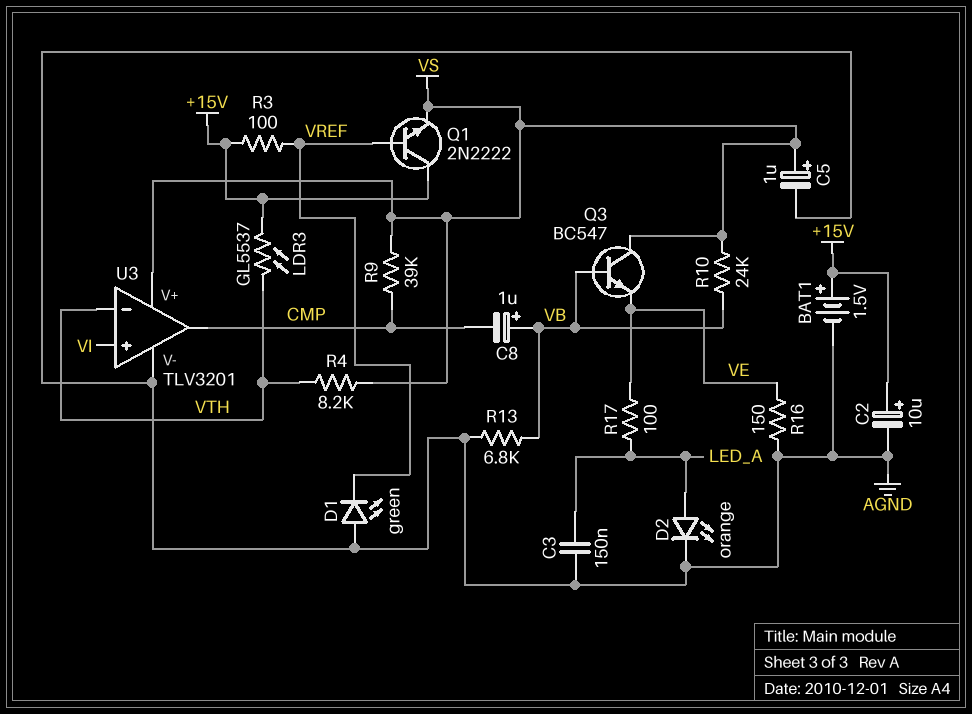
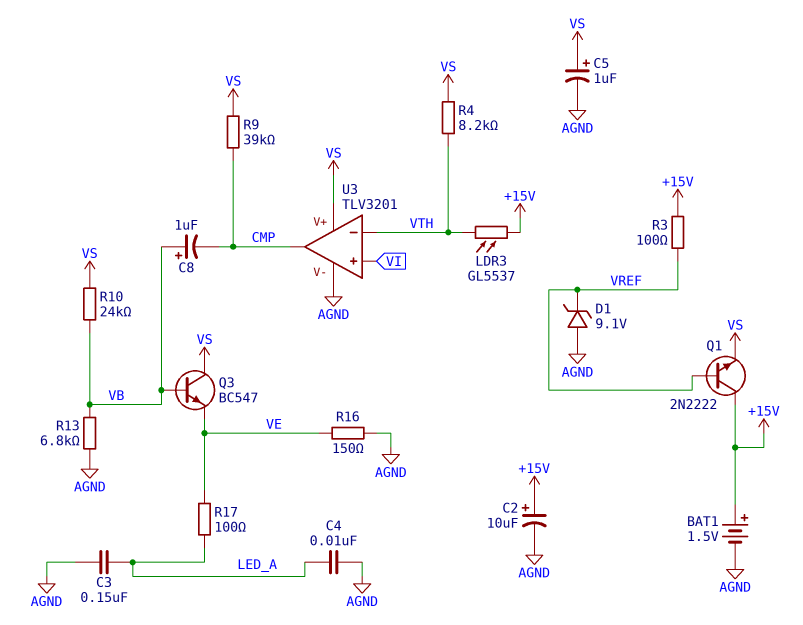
C4: none -> 10nF (AGND, LED_A)
D1: LED green (A AGND, K VREF) -> zener 9.1V (A AGND, K VREF)
D2: LED orange (A LED_A, K AGND) -> none

